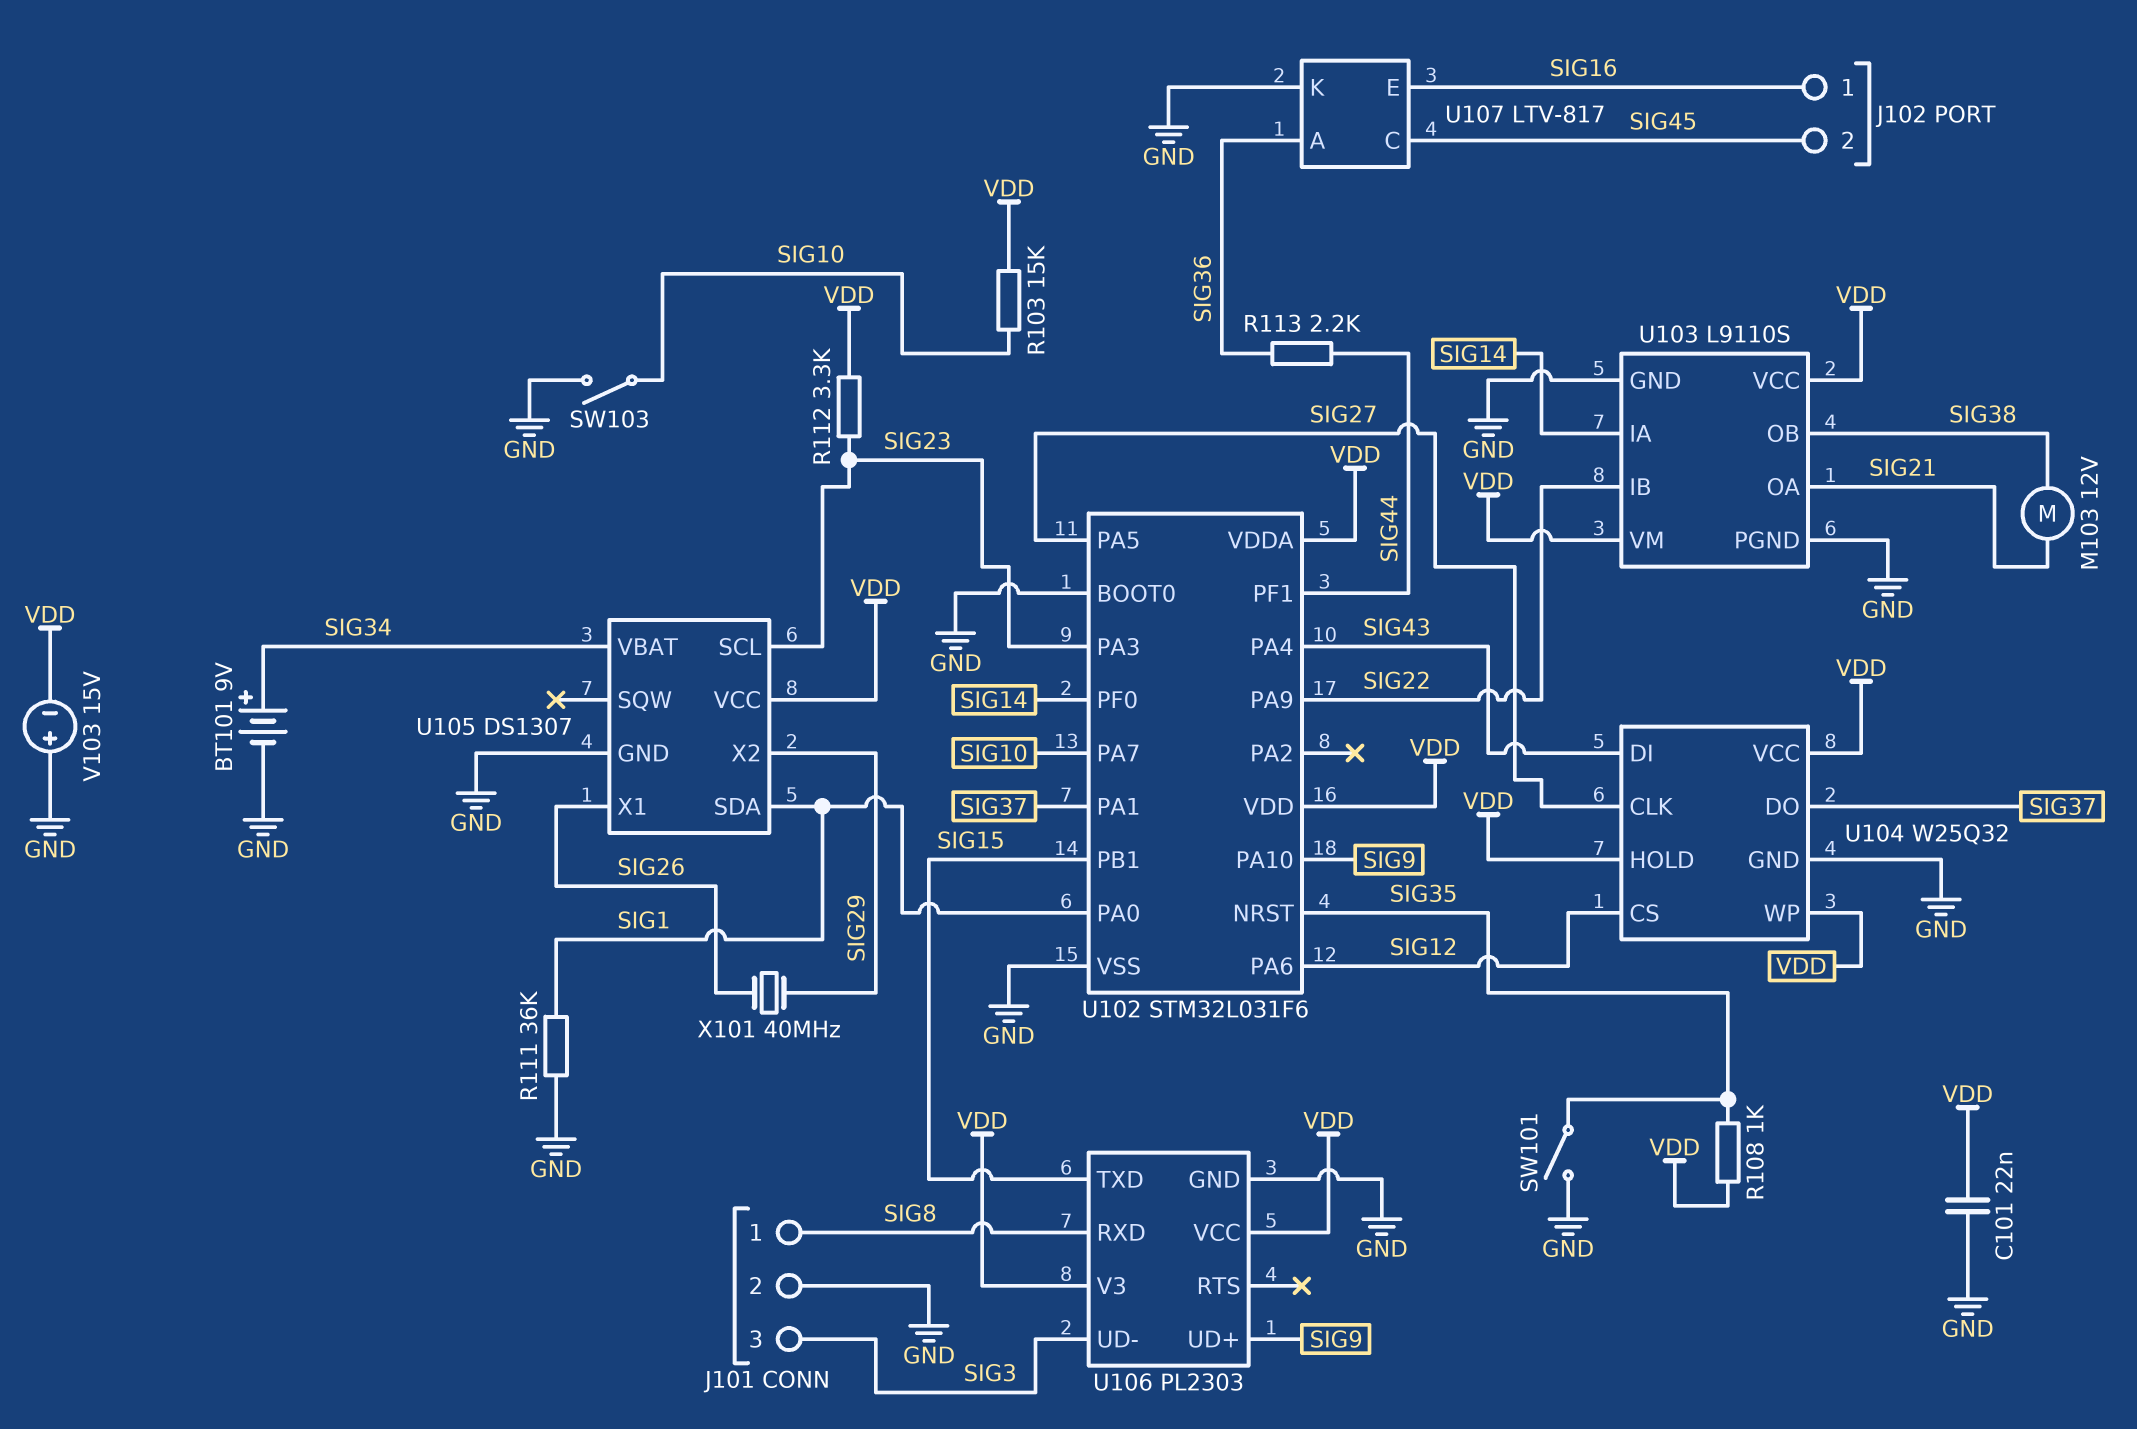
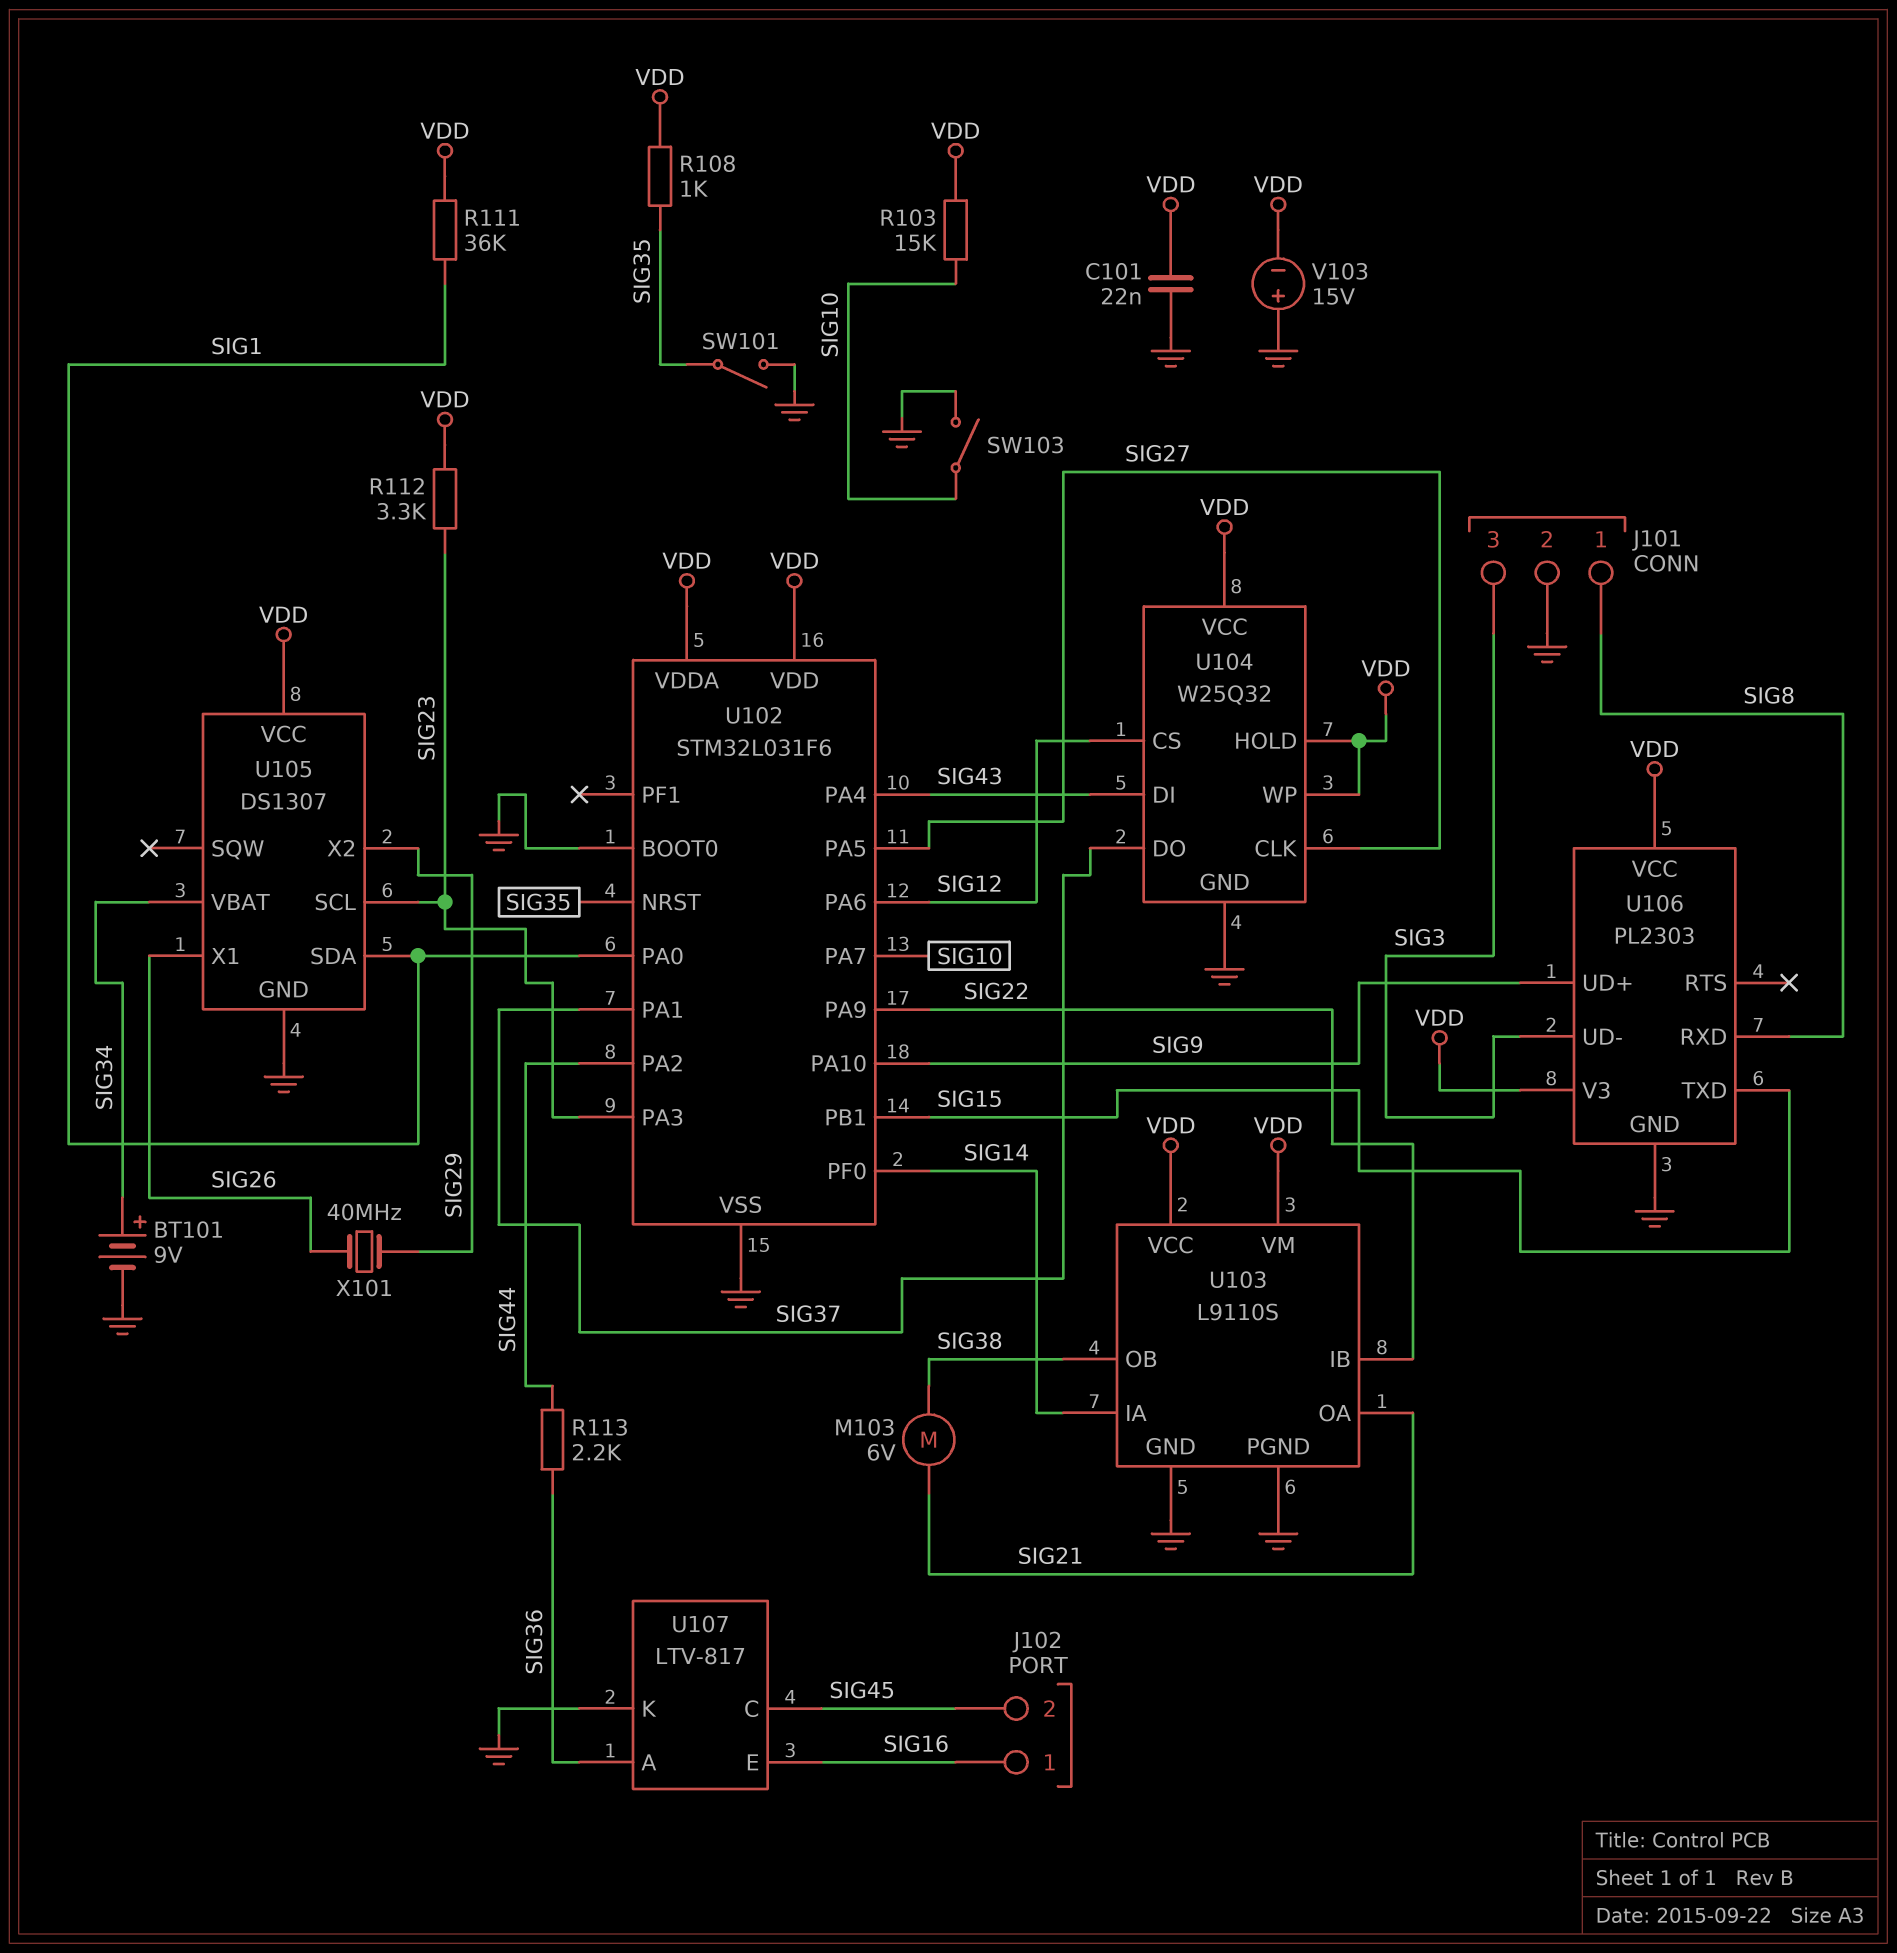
M103: motor 12V (SIG21, SIG38) -> motor 6V (SIG21, SIG38)
R111: 36k (GND, SIG1) -> 36k (SIG1, VDD)
U102 pin PA2: none -> SIG44
U102 pin PF1: SIG44 -> none

